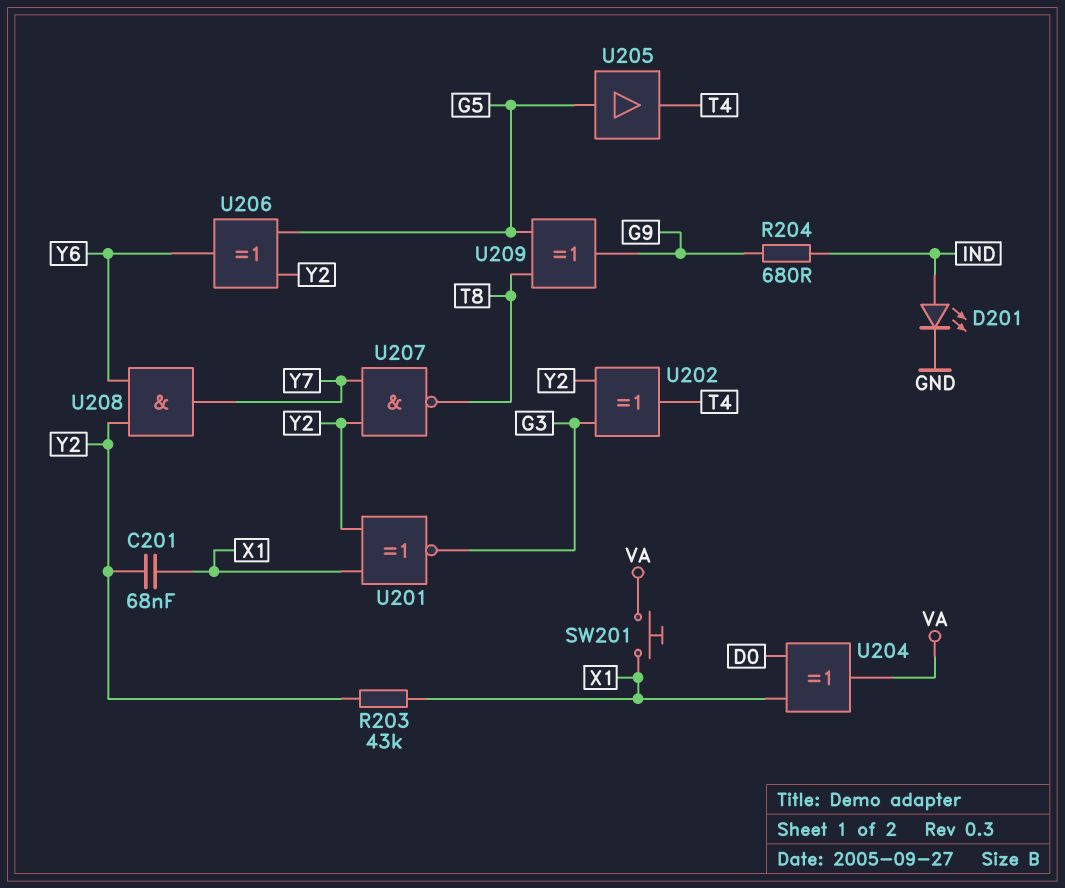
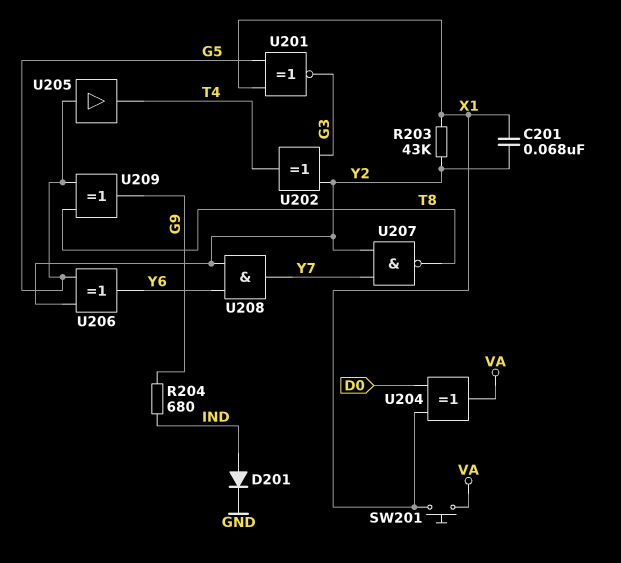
D201: LED (A IND, K GND) -> diode (A IND, K GND)
U201: XNOR (in X1, in Y2, out G3) -> XNOR (in G5, in X1, out G3)

